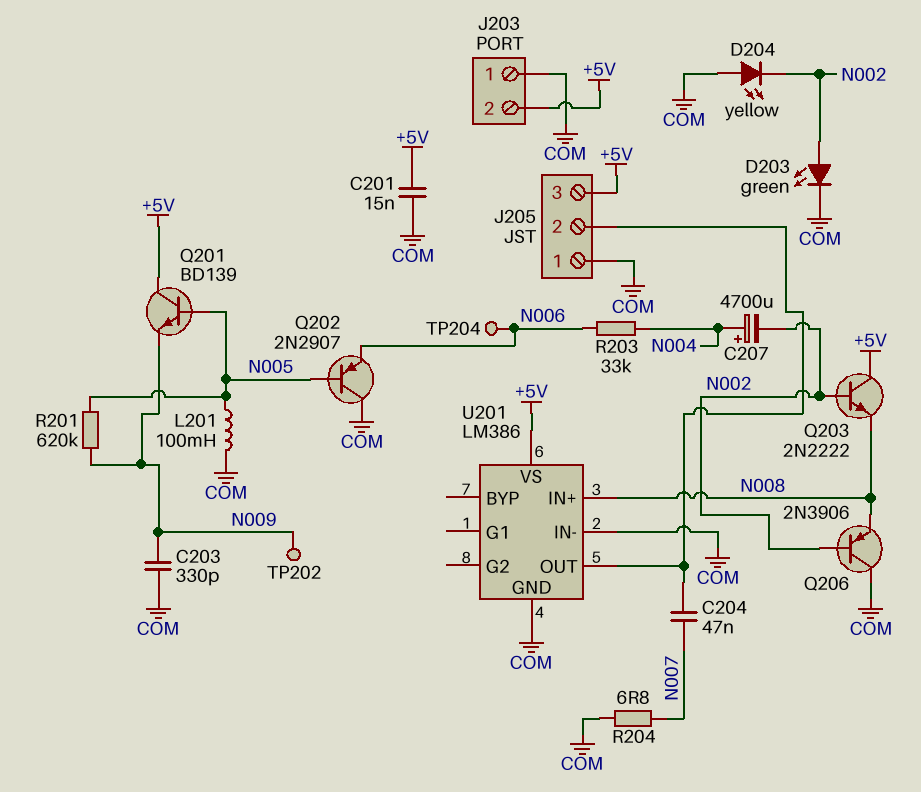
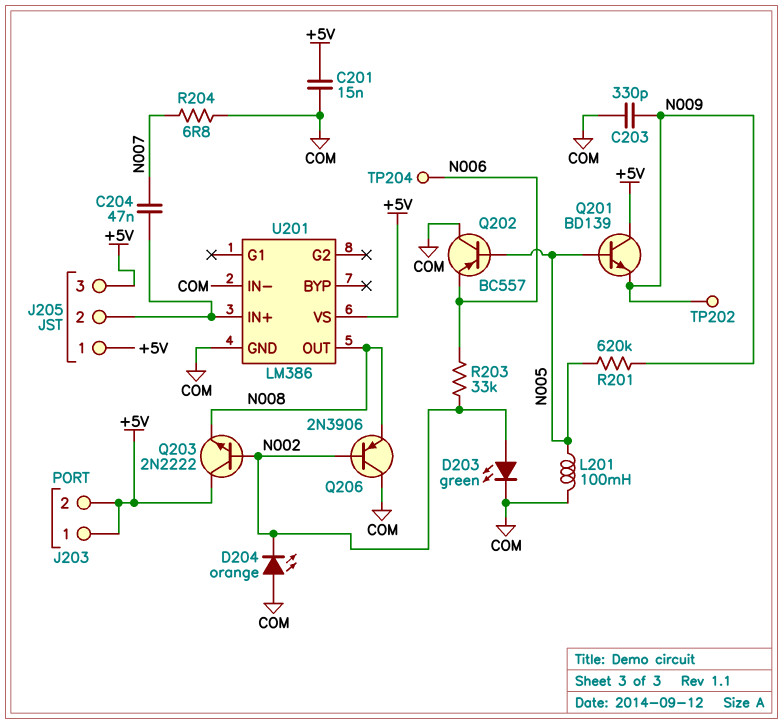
C207: 4700uF (plus N004, minus N002) -> none
D204: LED yellow (A COM, K N002) -> LED orange (A COM, K N002)
J203 pin 1: COM -> +5V
J205 pin 1: COM -> +5V
Q202: PNP 2N2907 (B N005, C COM, E N006) -> PNP BC557 (B N005, C COM, E N006)
R203: 33k (N004, N006) -> 33k (N002, N006)
U201 pin IN+: N008 -> J205/2
U201 pin OUT: J205/2 -> N008

